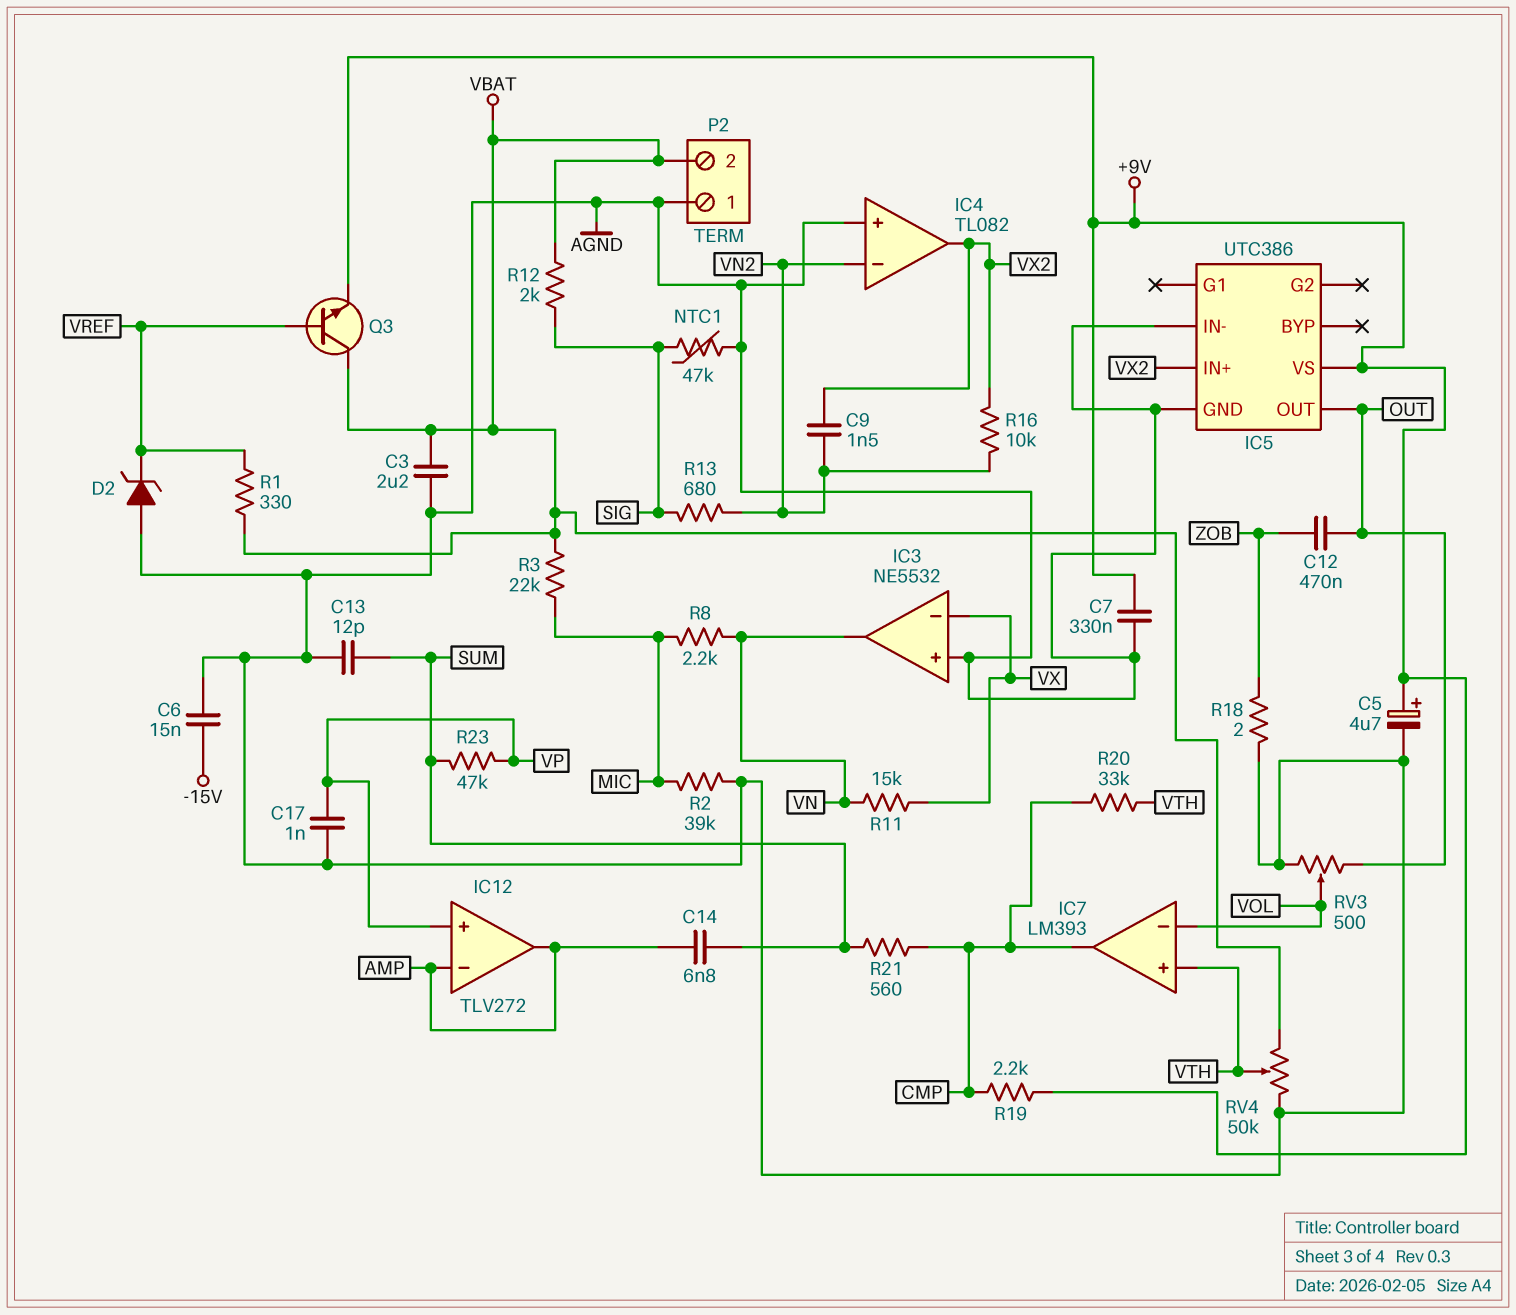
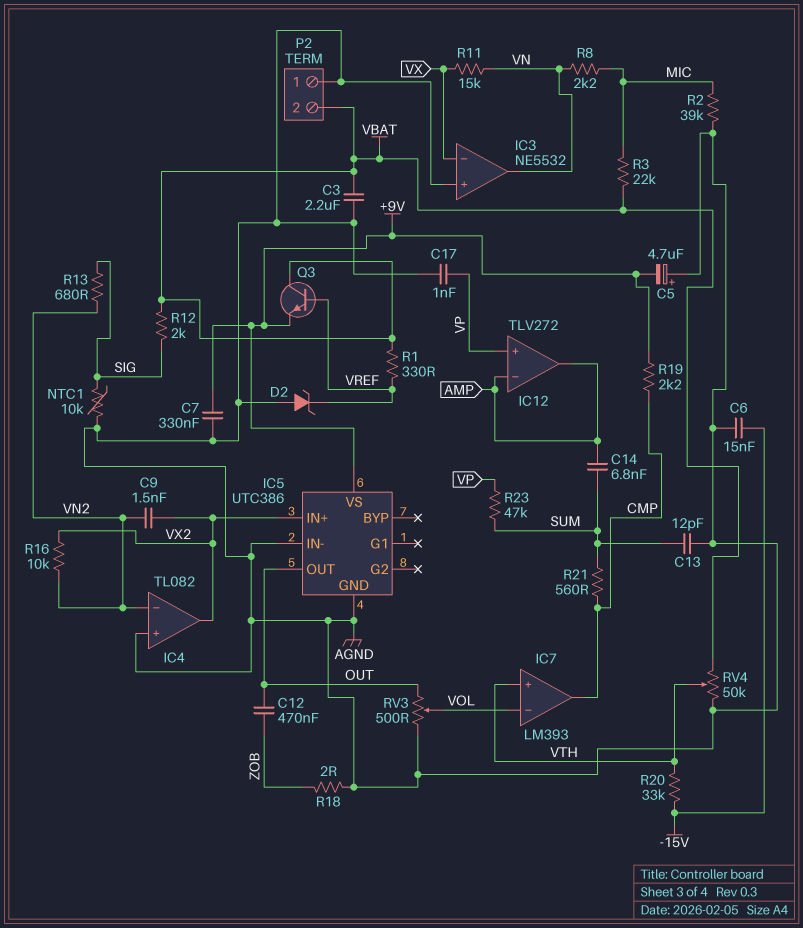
C5: 4.7uF (plus +9V, minus AGND) -> 4.7uF (plus AGND, minus +9V)
NTC1: 47k (AGND, SIG) -> 10k (AGND, SIG)
R20: 33k (CMP, VTH) -> 33k (-15V, VTH)

